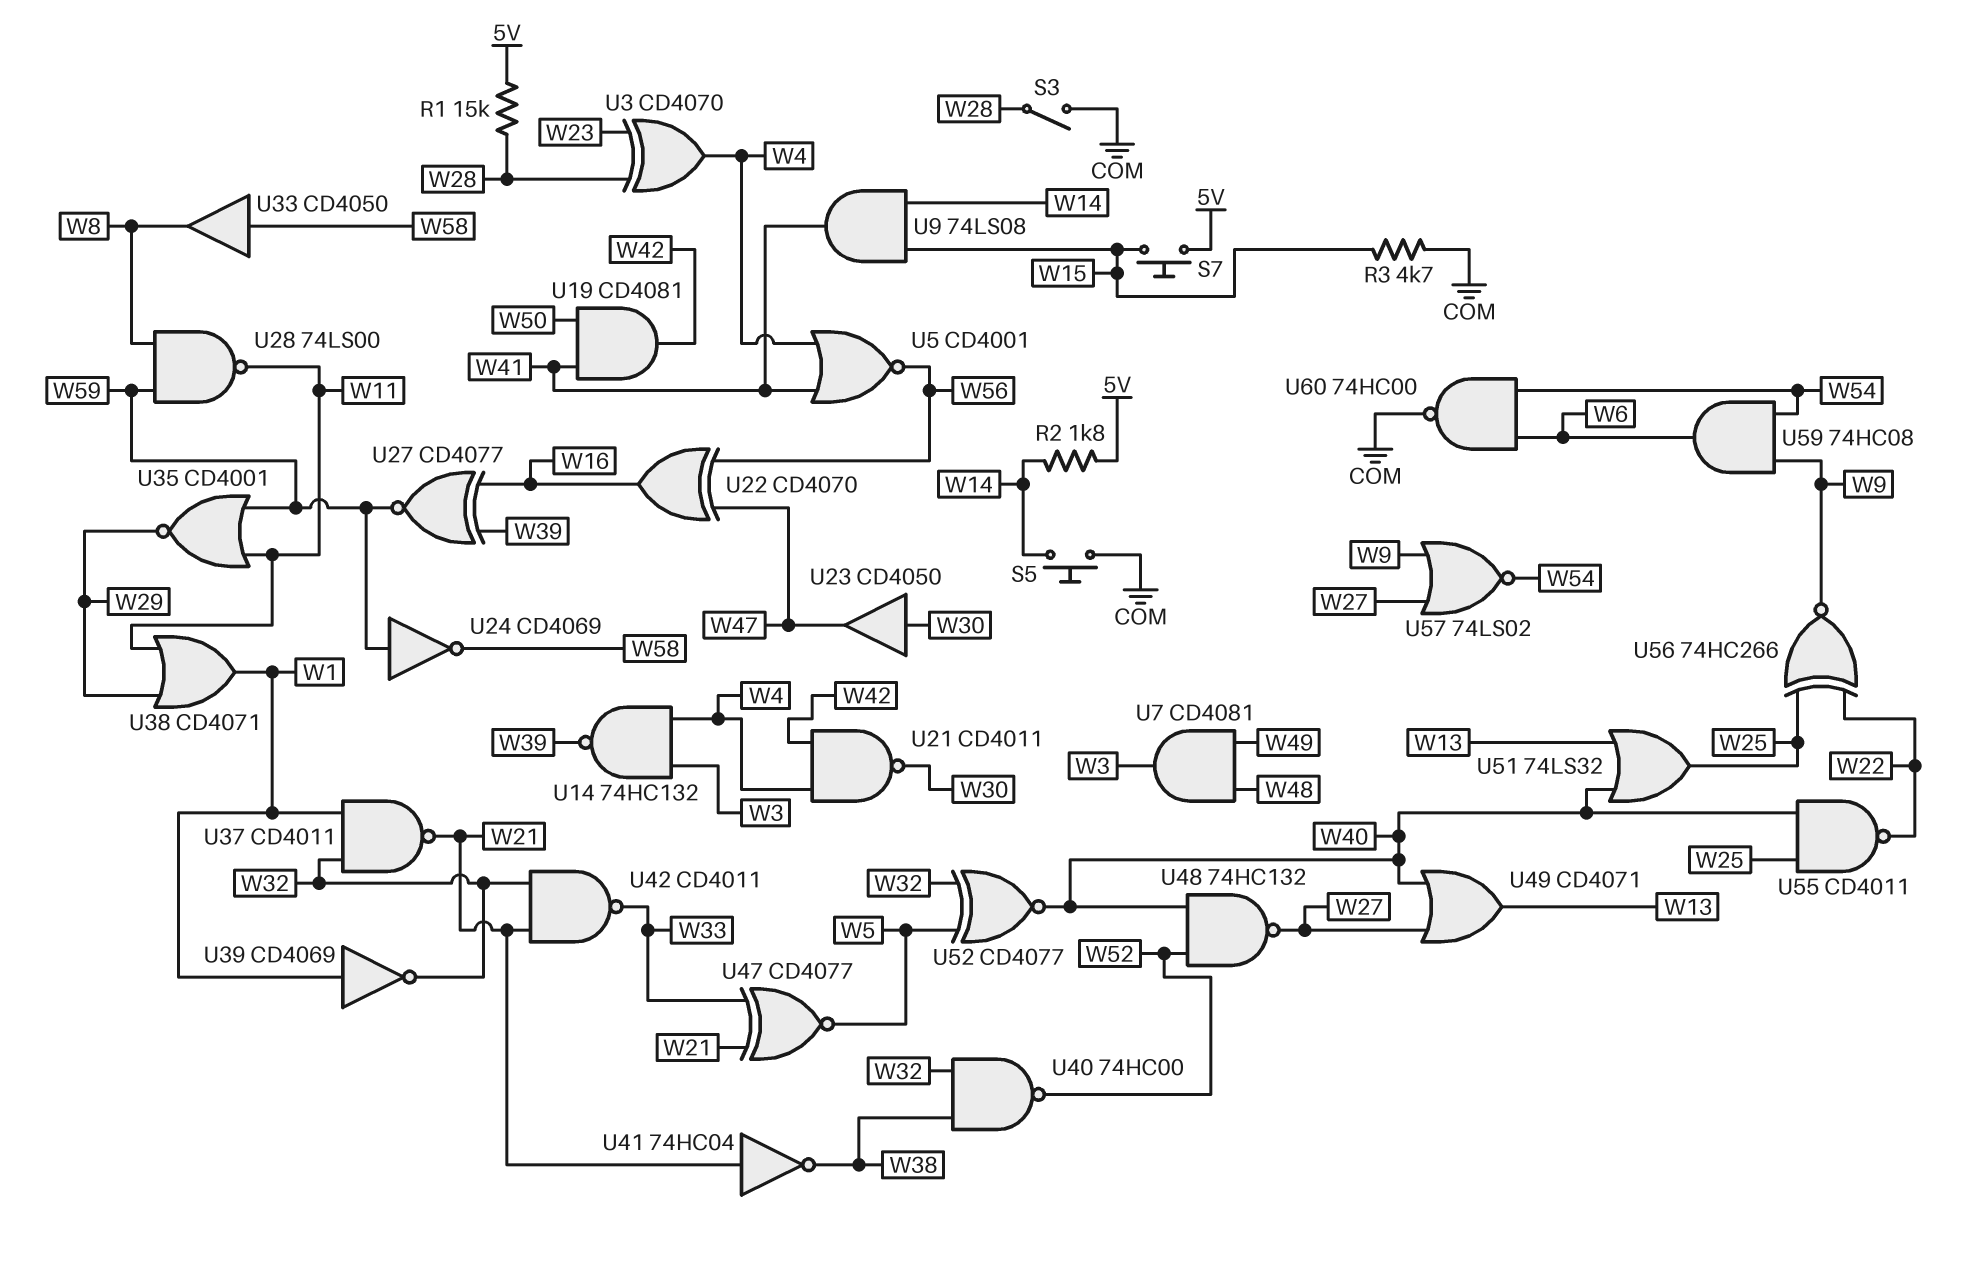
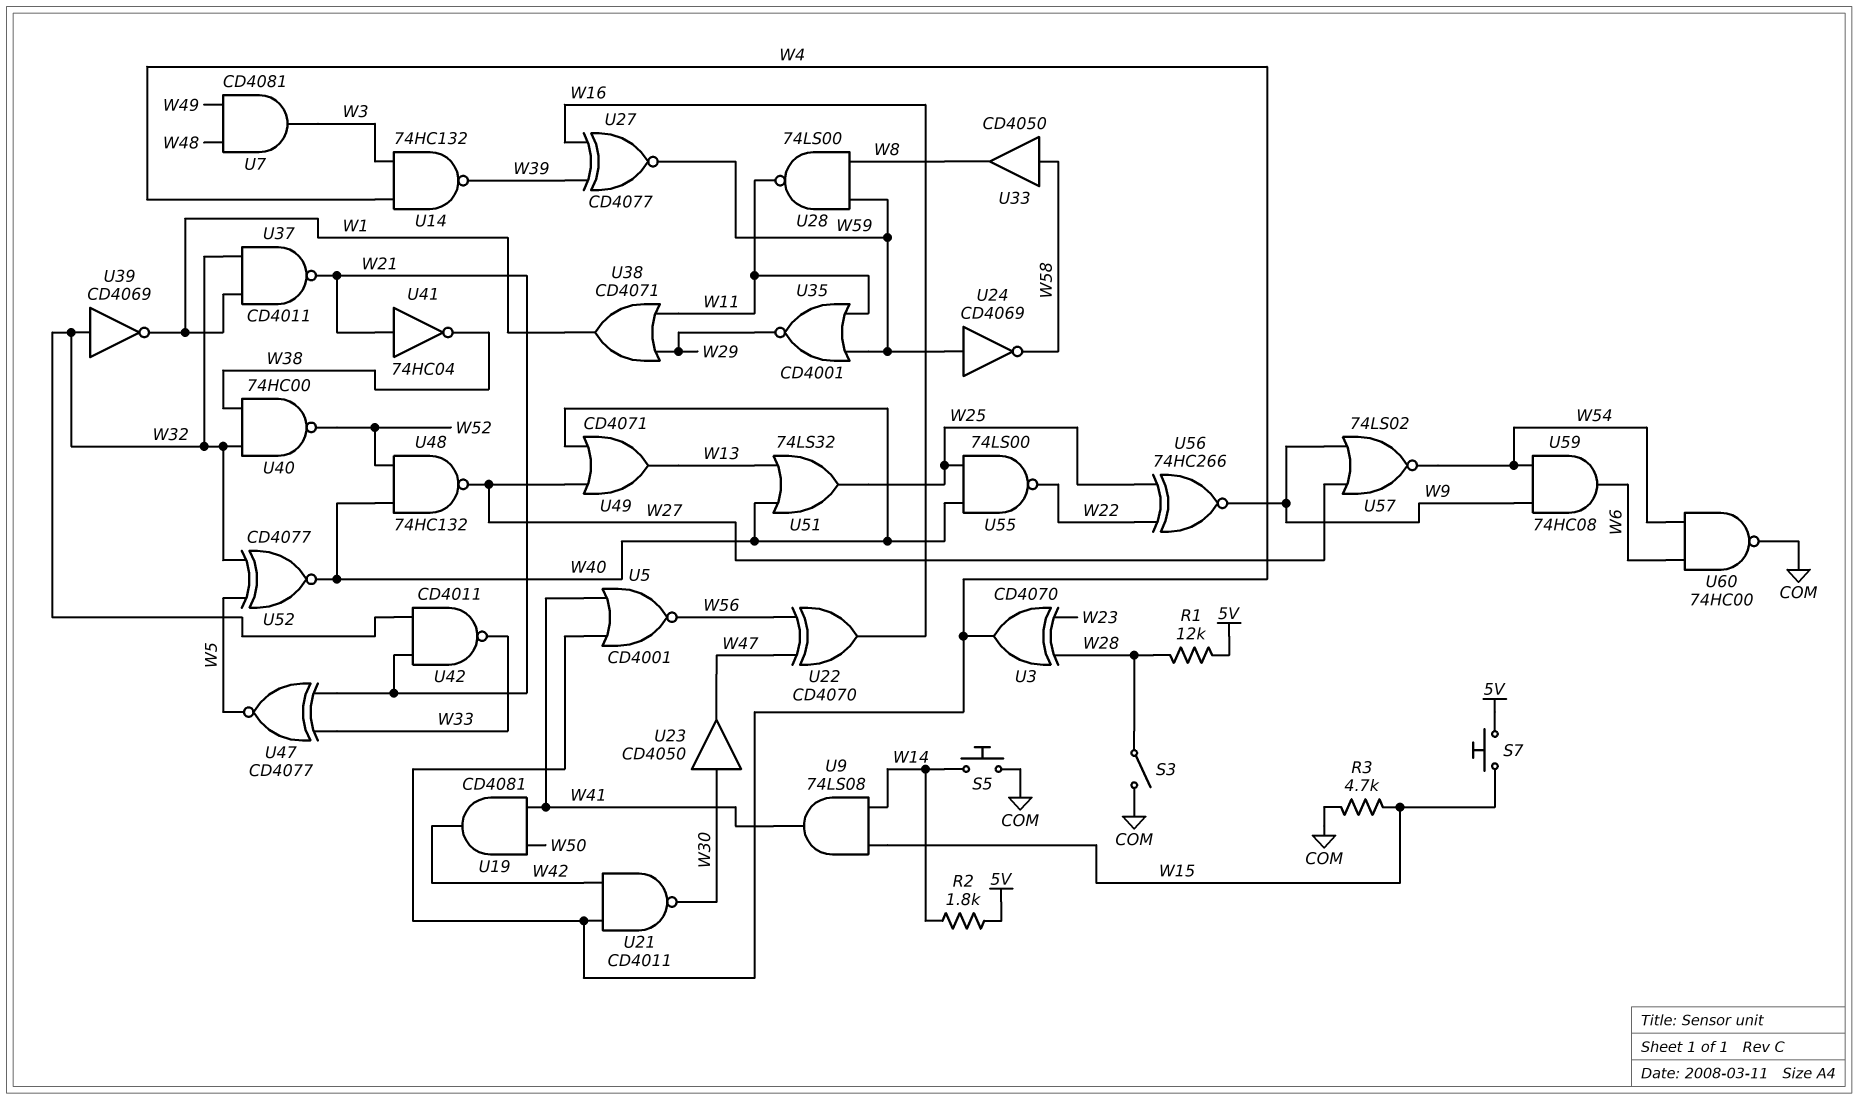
R1: 15k (5V, W28) -> 12k (5V, W28)
U39: NOT CD4069 (in W1, out W32) -> NOT CD4069 (in W32, out W1)
U55: NAND CD4011 (in W25, in W40, out W22) -> NAND 74LS00 (in W25, in W40, out W22)

